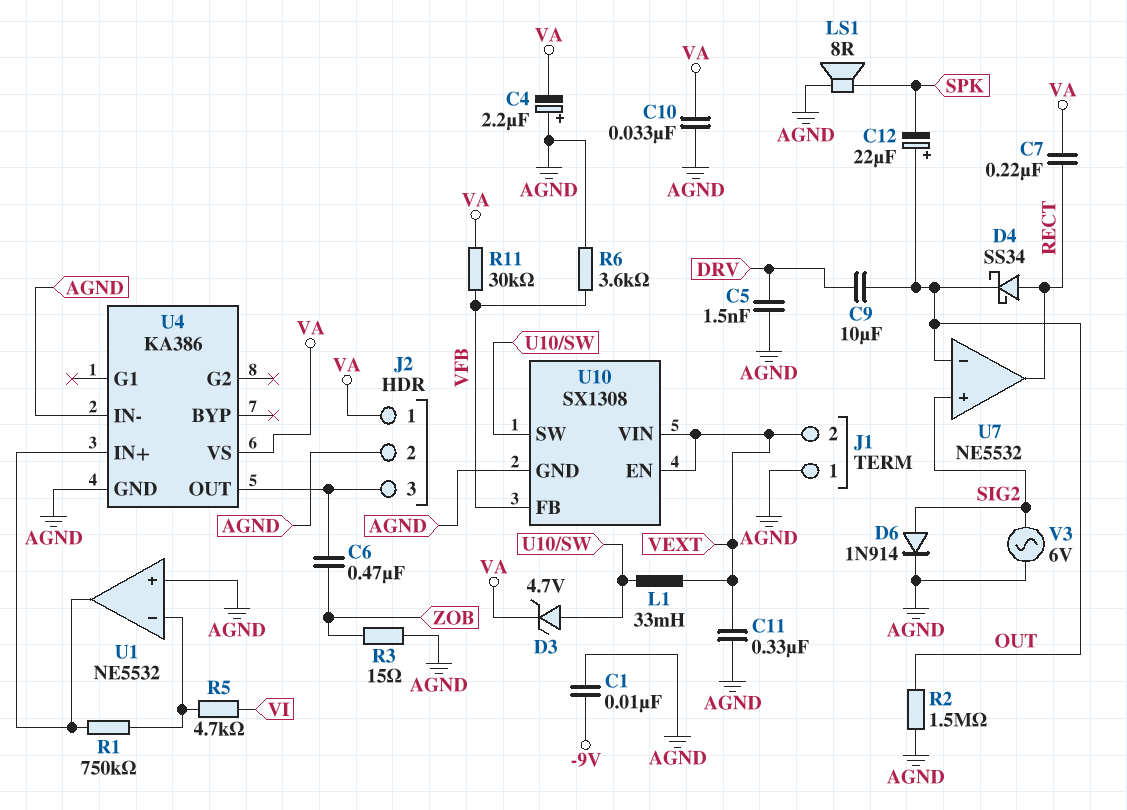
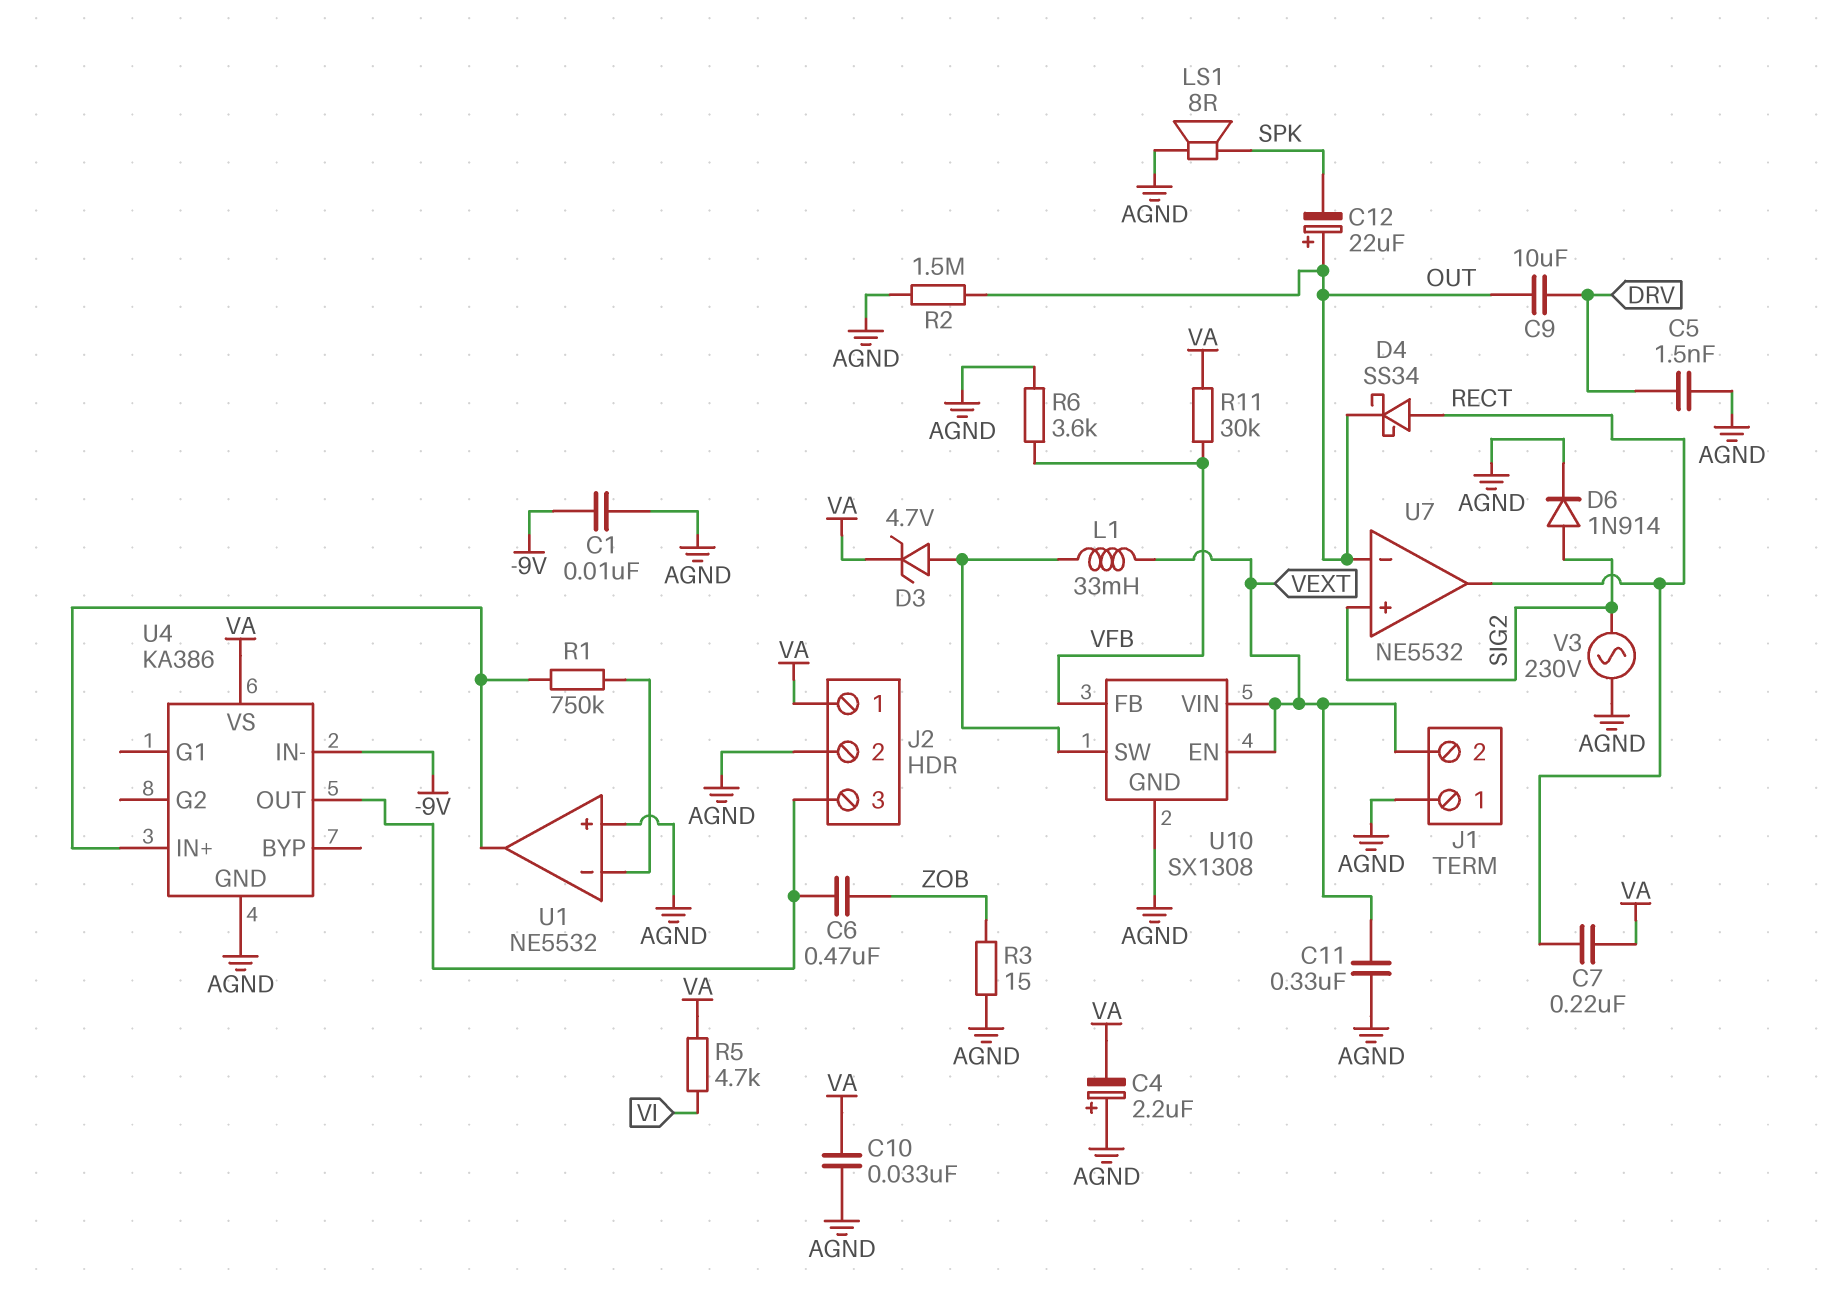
R5: 4.7k (U1/in-, VI) -> 4.7k (VA, VI)
U4 pin IN-: AGND -> -9V
V3: AC 6V (AGND, SIG2) -> AC 230V (AGND, SIG2)

